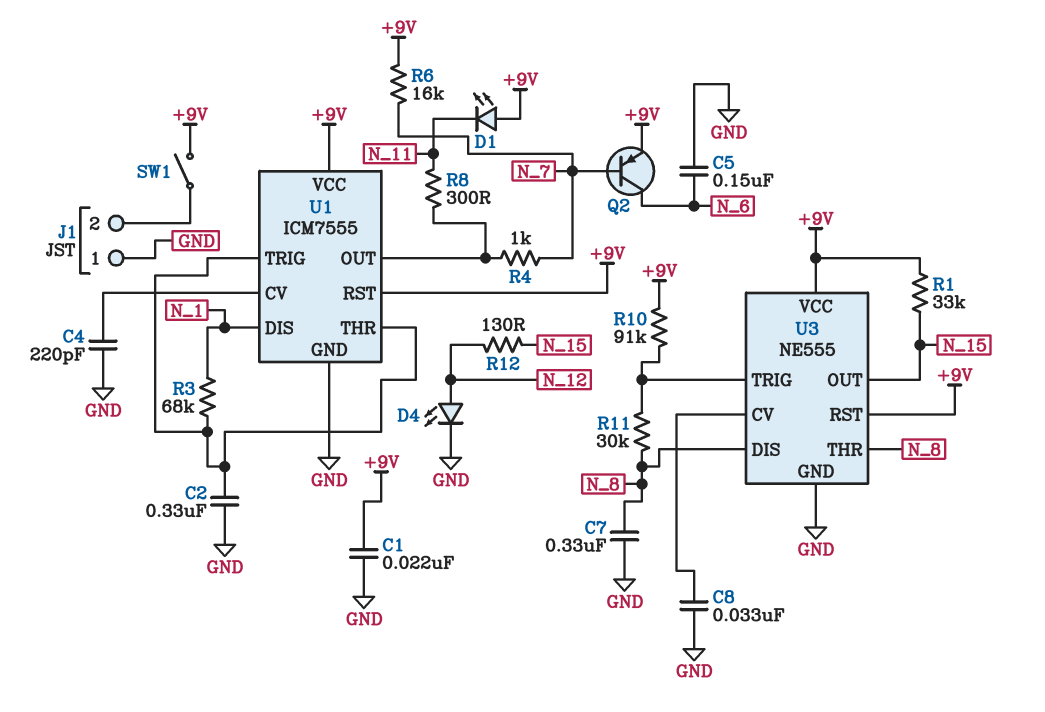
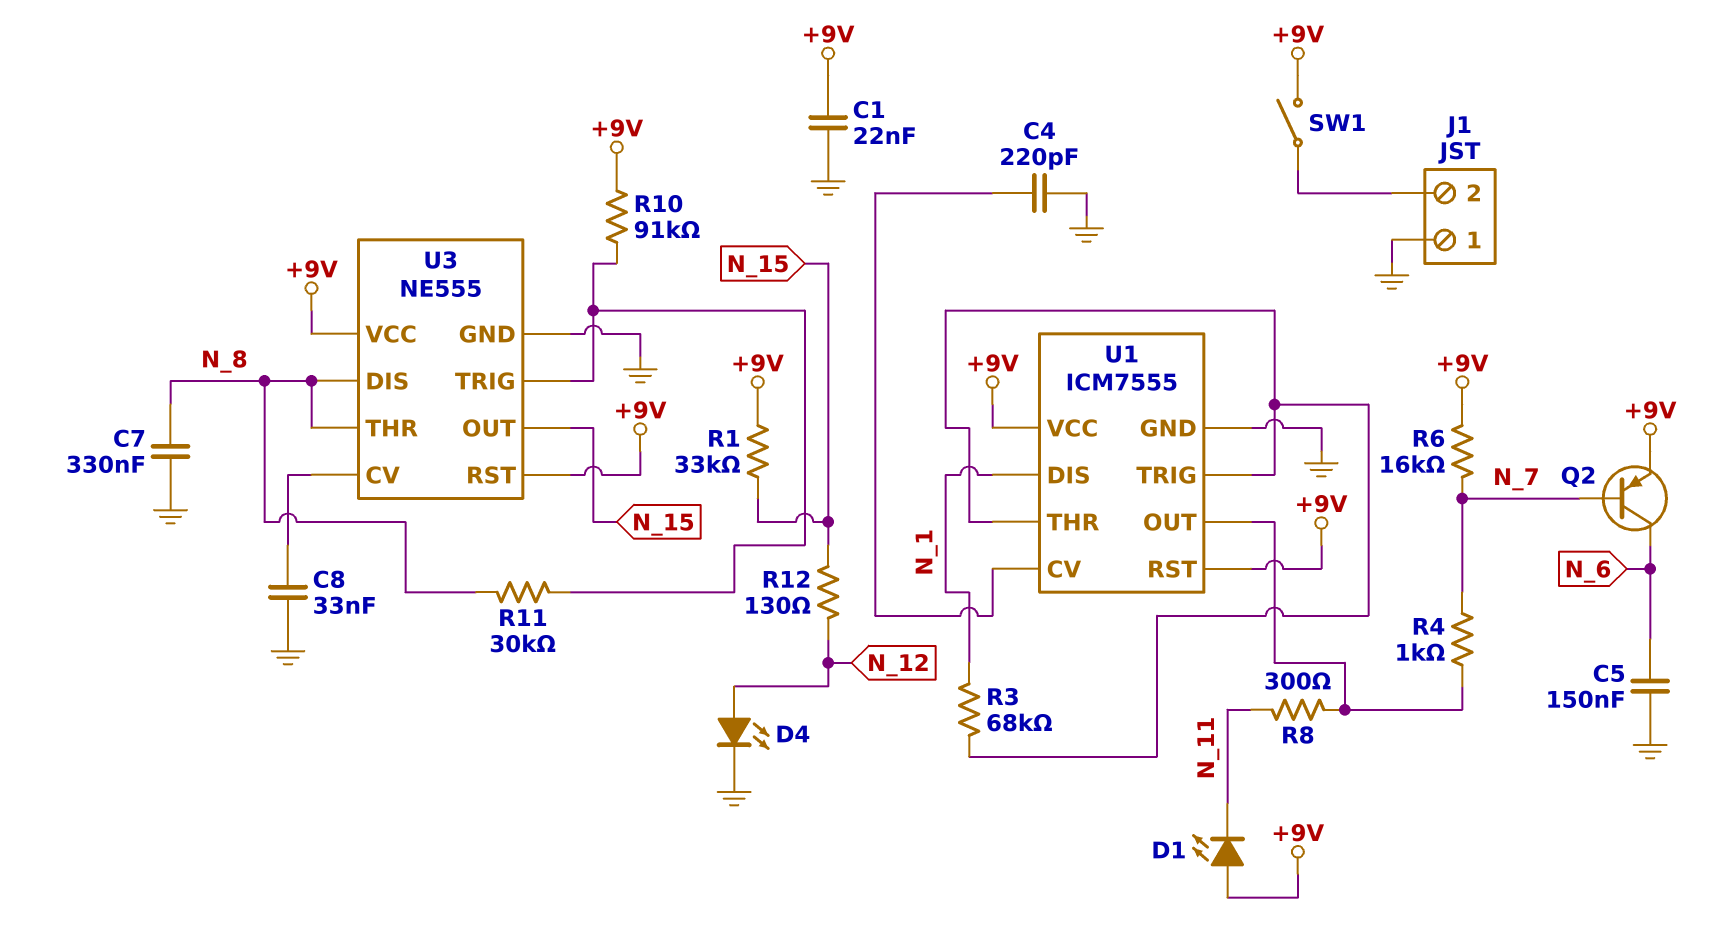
C2: 330nF (GND, U1/THR) -> none

